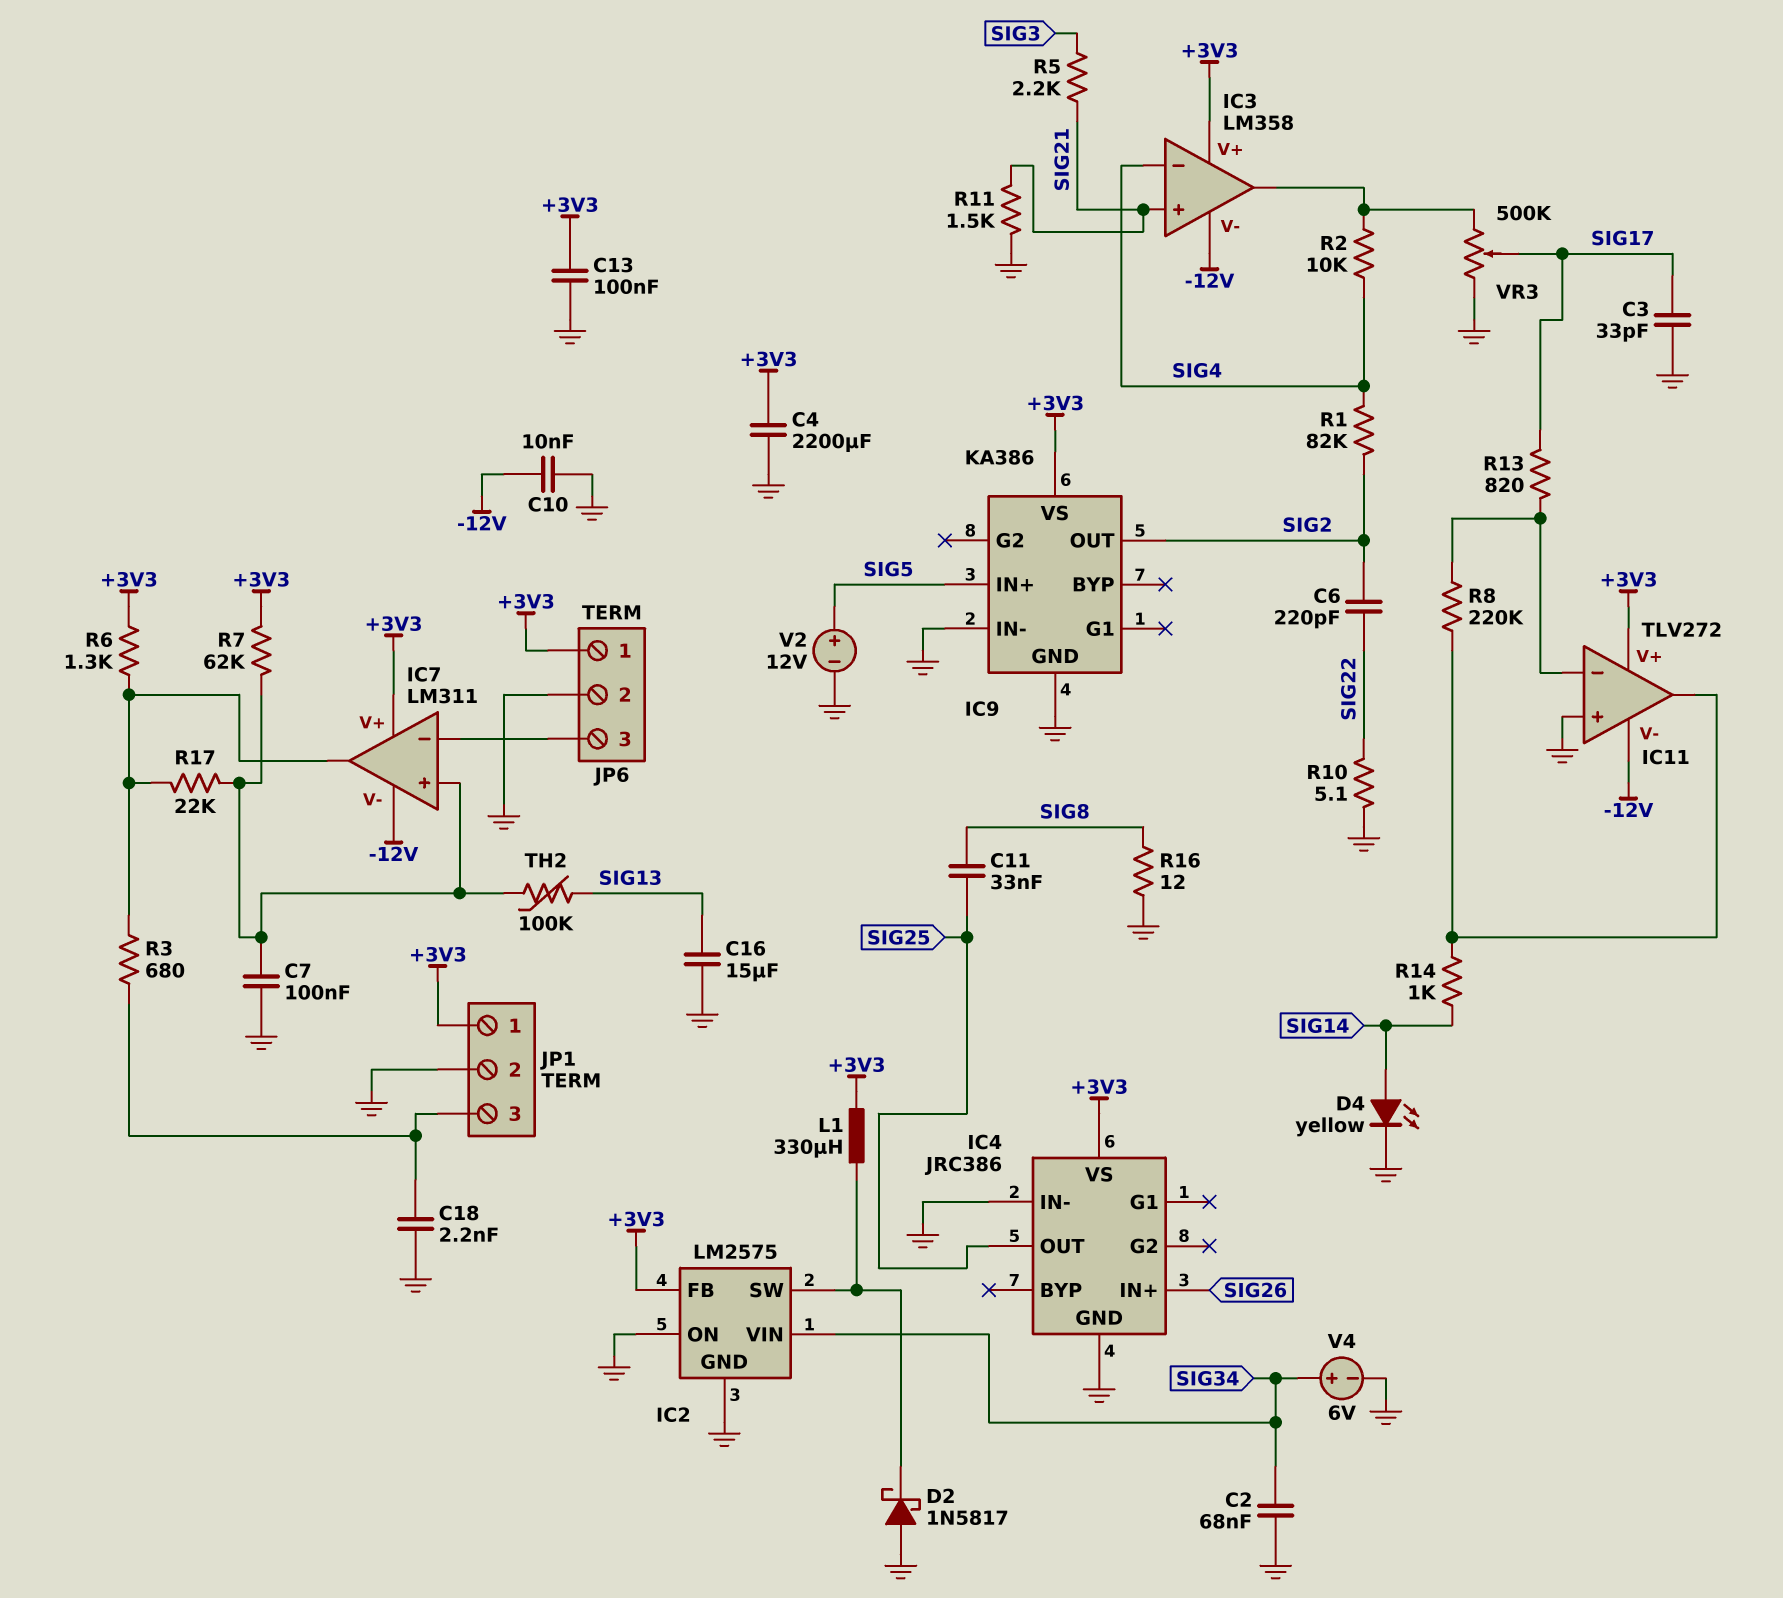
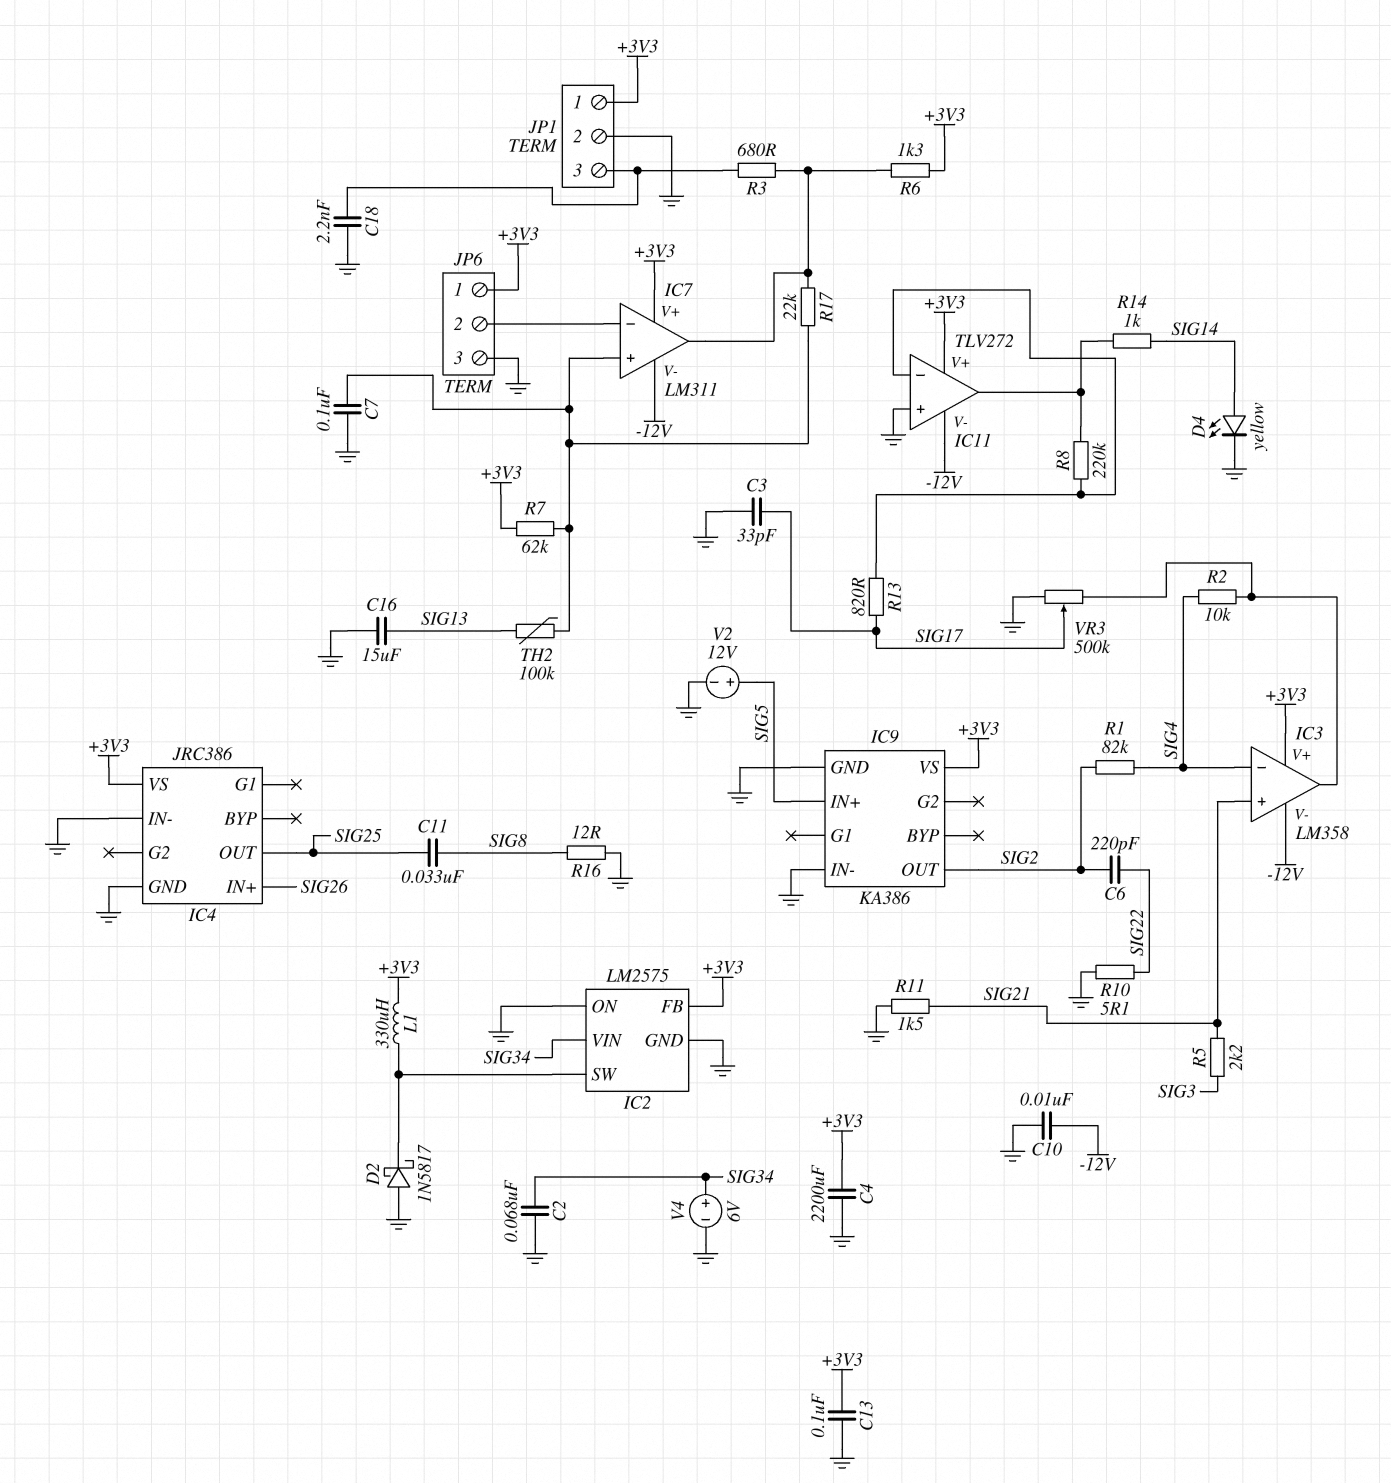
JP6 pin 2: GND -> IC7/in-
JP6 pin 3: IC7/in- -> GND

